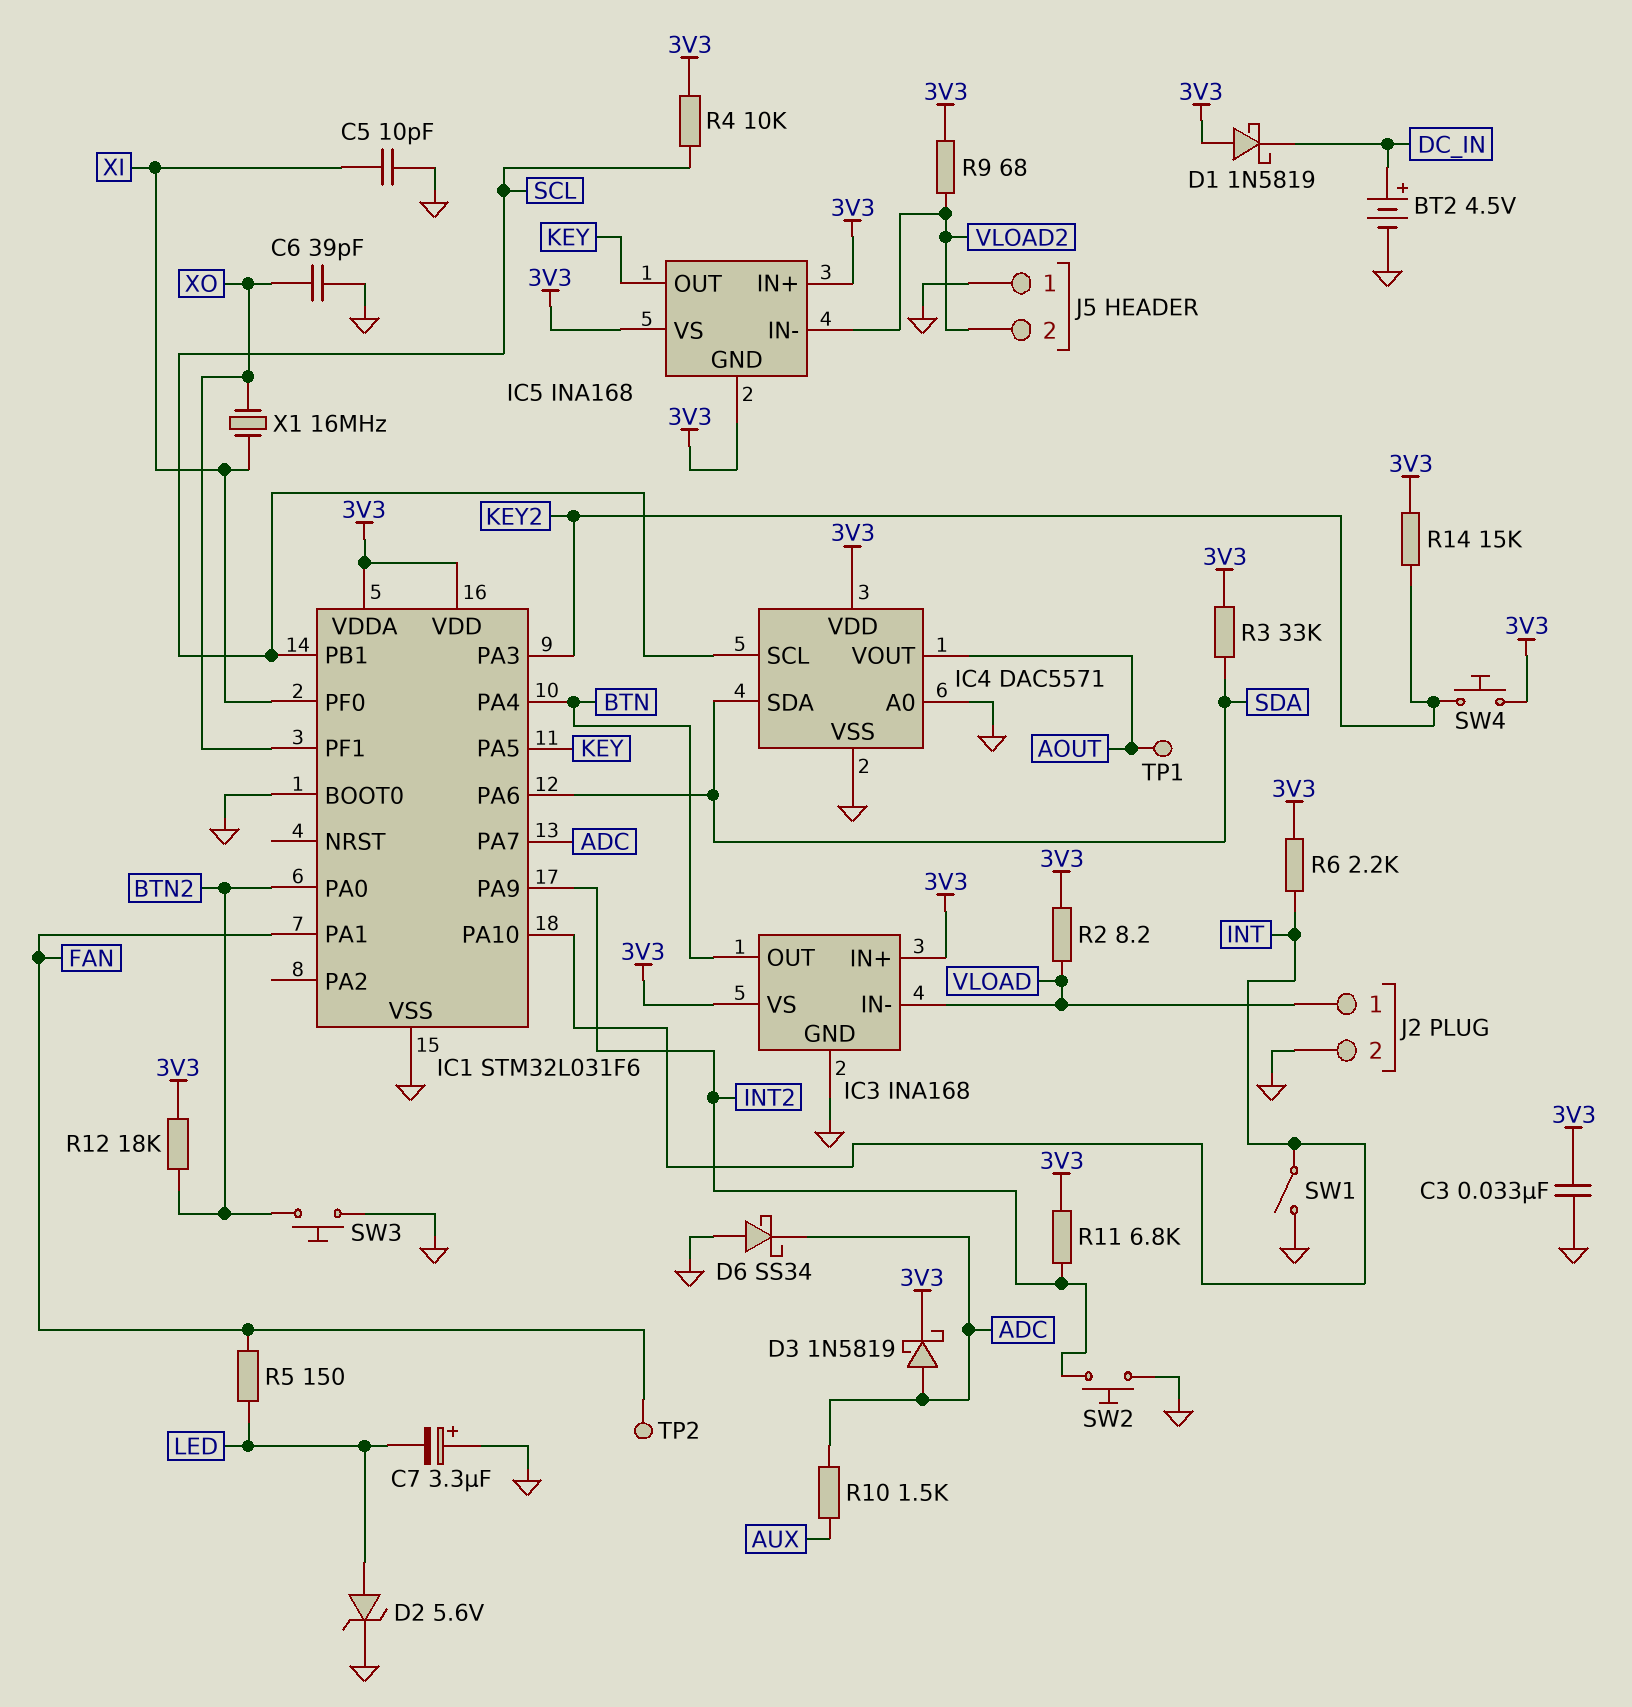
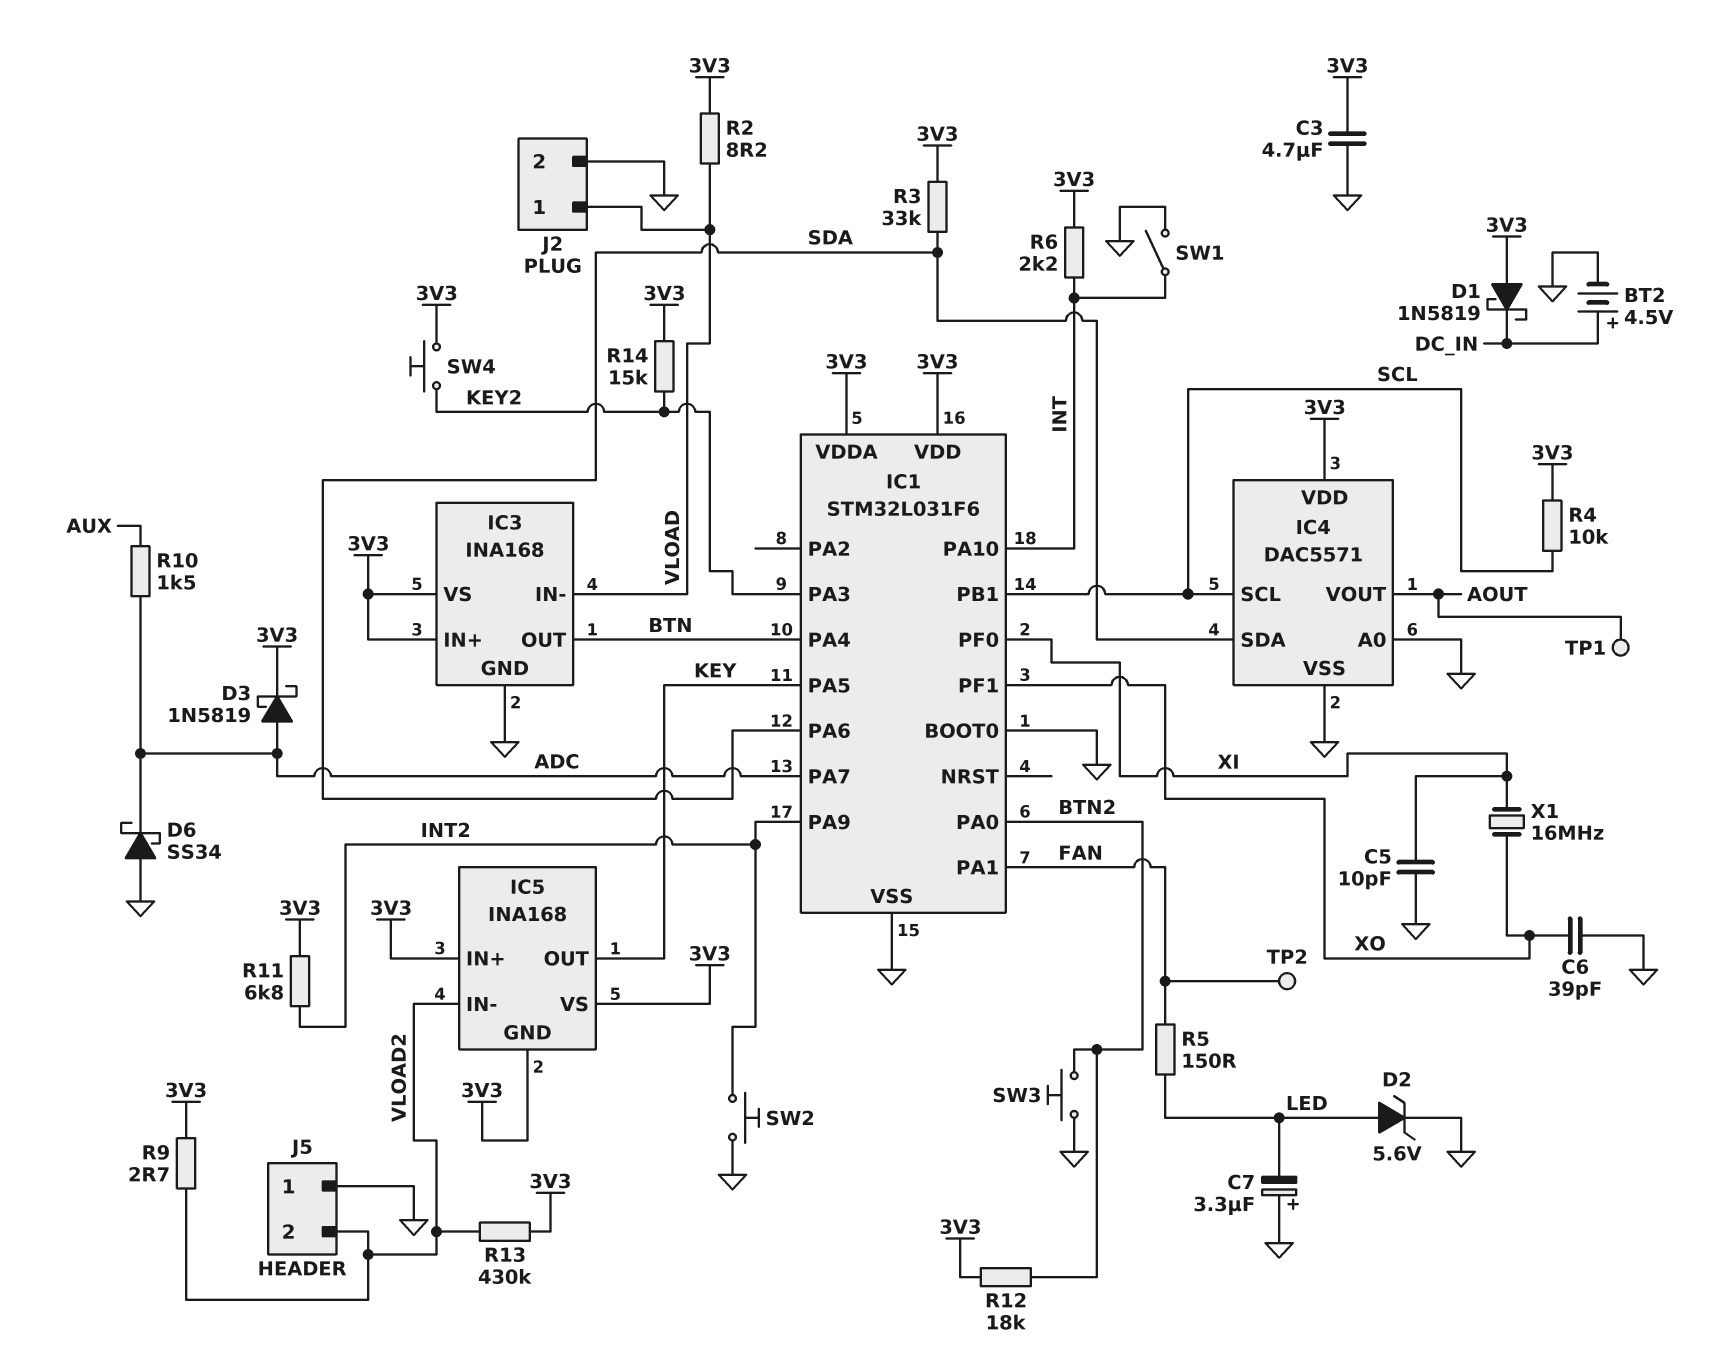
C3: 33nF (3V3, GND) -> 4.7uF (3V3, GND)
R9: 68 (3V3, VLOAD2) -> 2.7 (3V3, VLOAD2)
R13: none -> 430k (3V3, VLOAD2)

